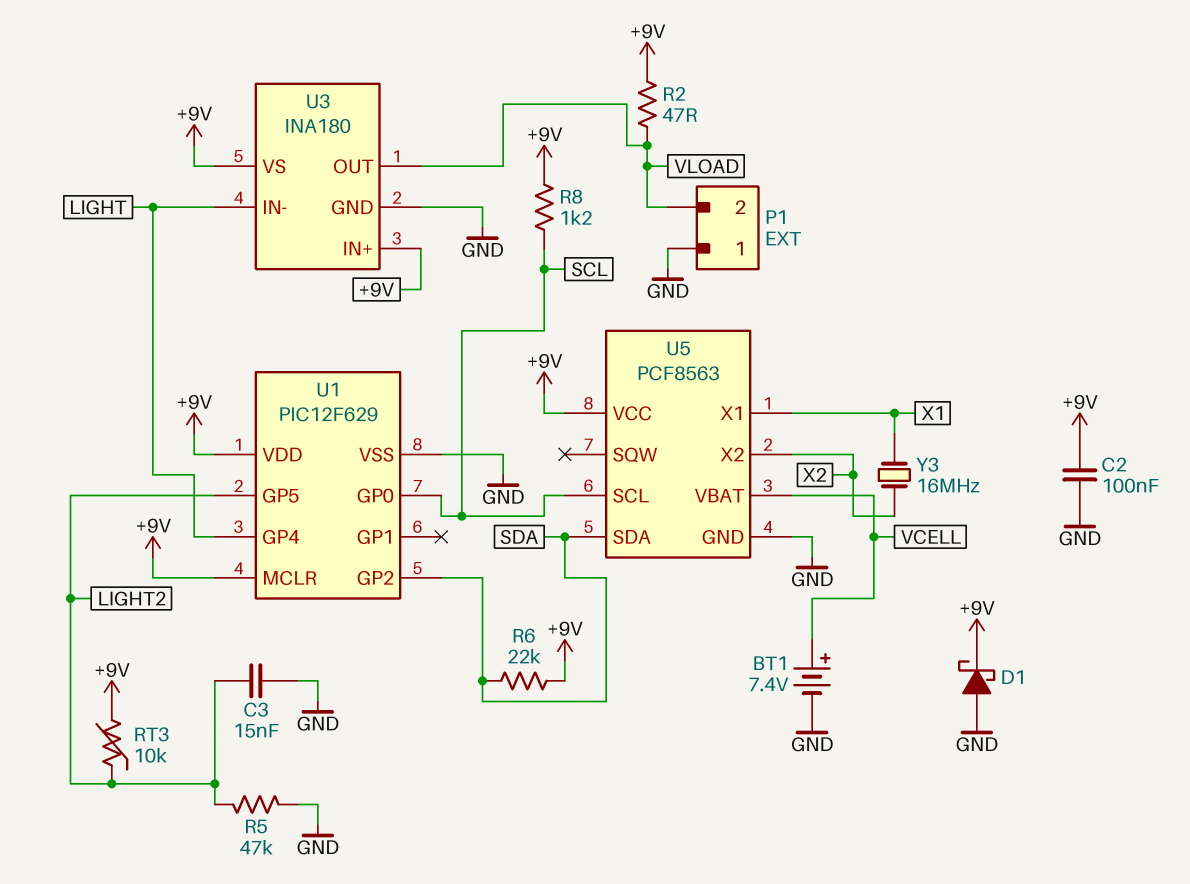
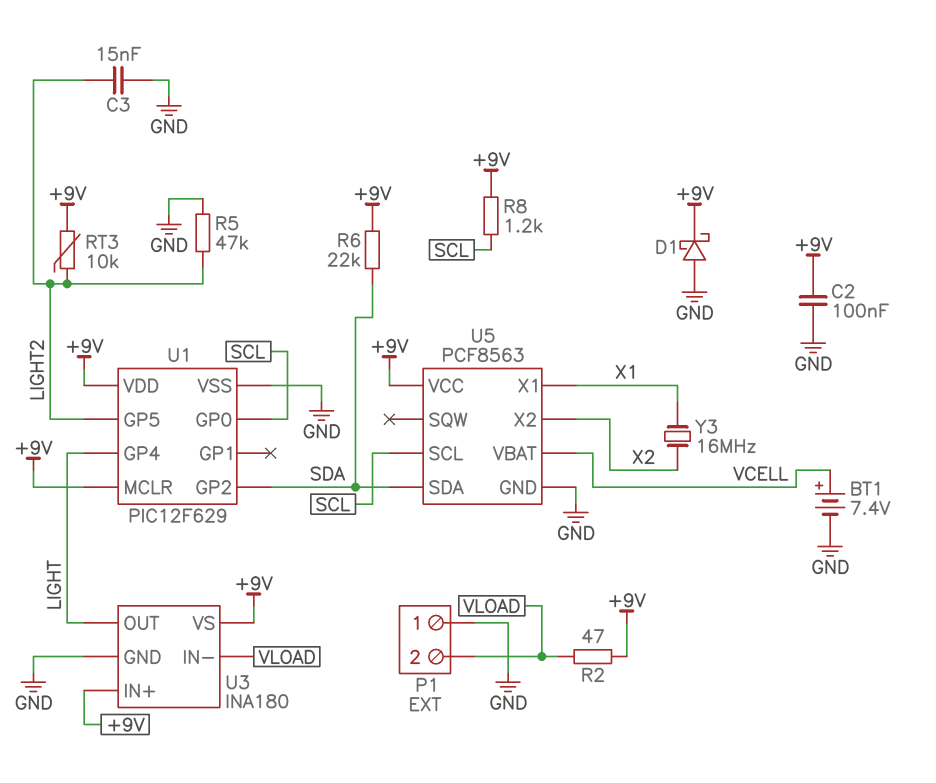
U3 pin IN-: LIGHT -> VLOAD
U3 pin OUT: VLOAD -> LIGHT

